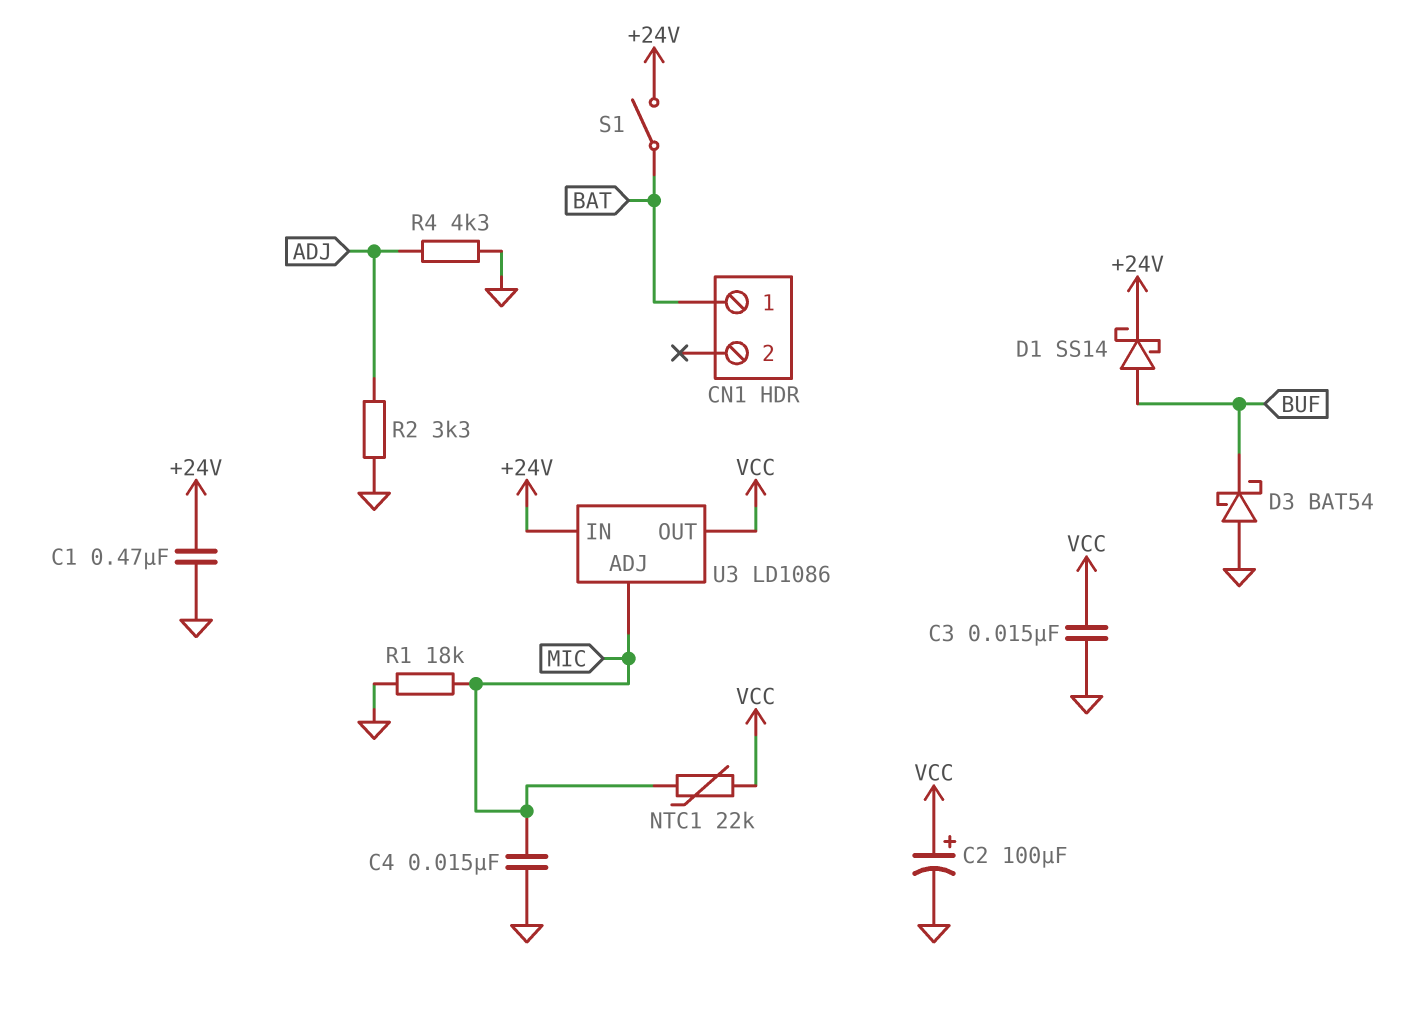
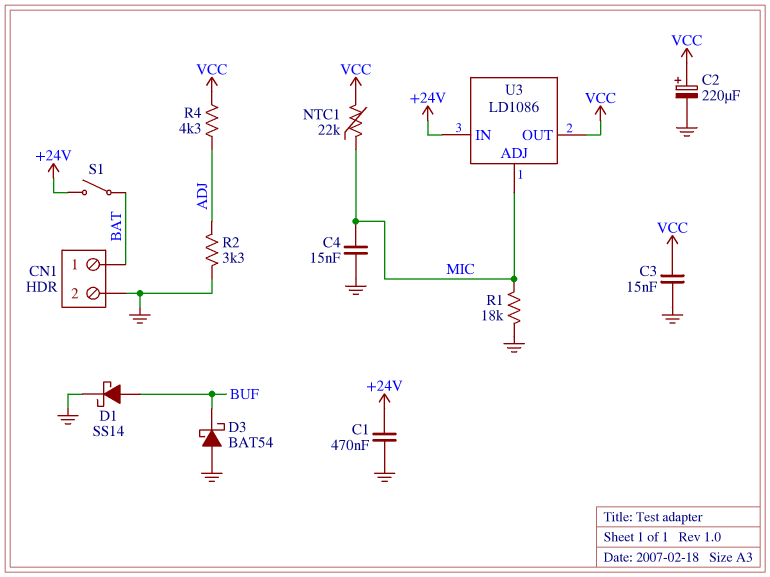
C2: 100uF (plus VCC, minus GND) -> 220uF (plus VCC, minus GND)
CN1 pin 2: none -> GND
D1: schottky SS14 (A BUF, K +24V) -> schottky SS14 (A BUF, K GND)
R4: 4.3k (ADJ, GND) -> 4.3k (ADJ, VCC)

